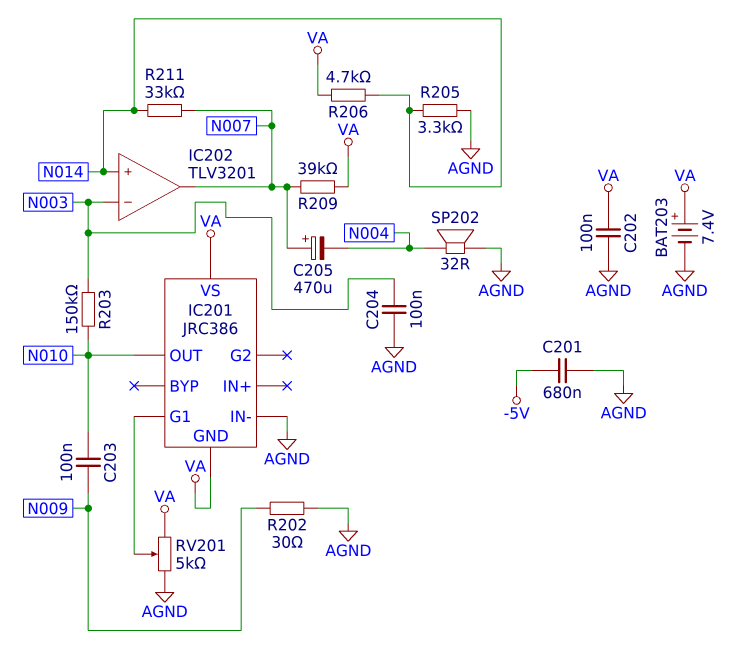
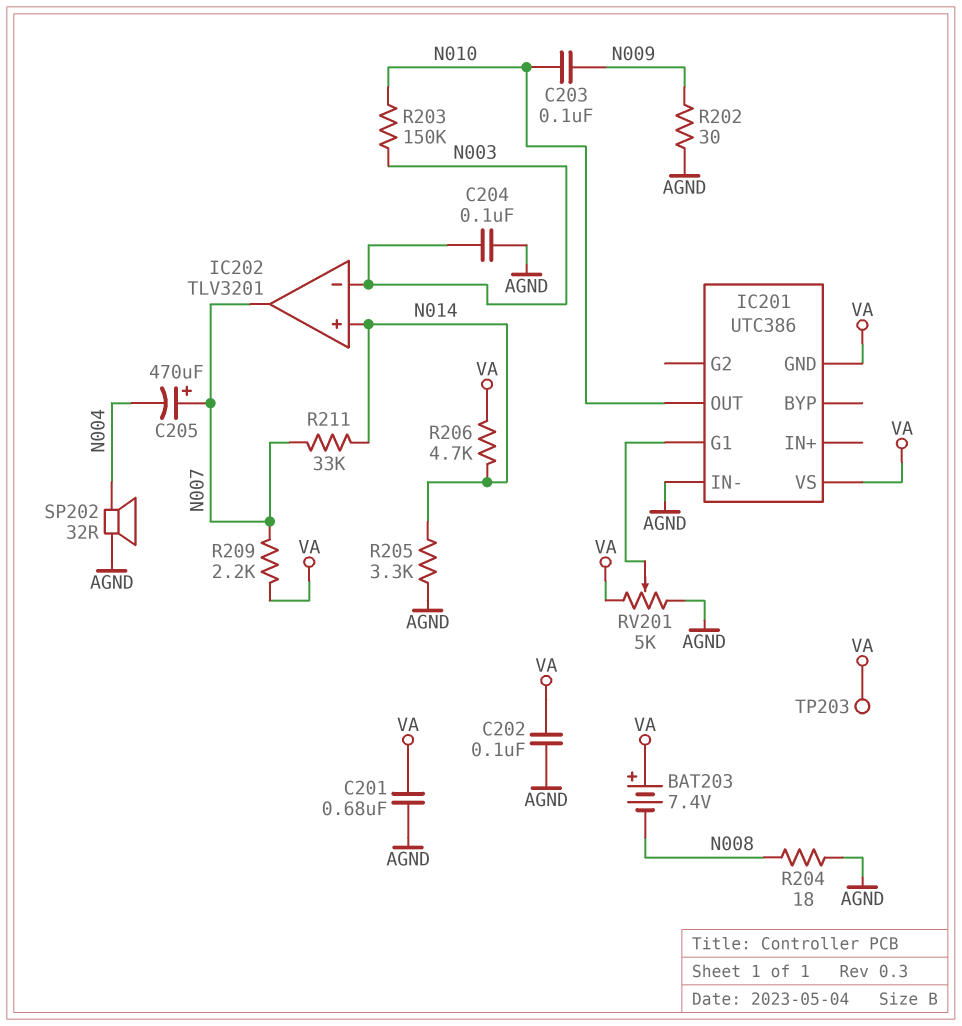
BAT203: 7.4V (plus VA, minus AGND) -> 7.4V (plus VA, minus N008)
C201: 680nF (-5V, AGND) -> 680nF (AGND, VA)
IC201: JRC386 -> UTC386
R204: none -> 18 (AGND, N008)
R209: 39k (N007, VA) -> 2.2k (N007, VA)
TP203: none -> test point (VA)

